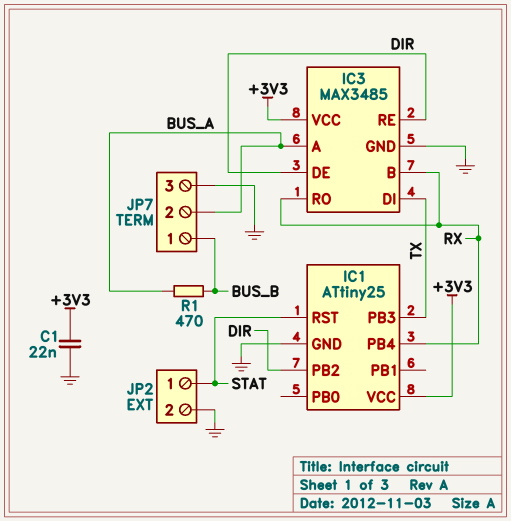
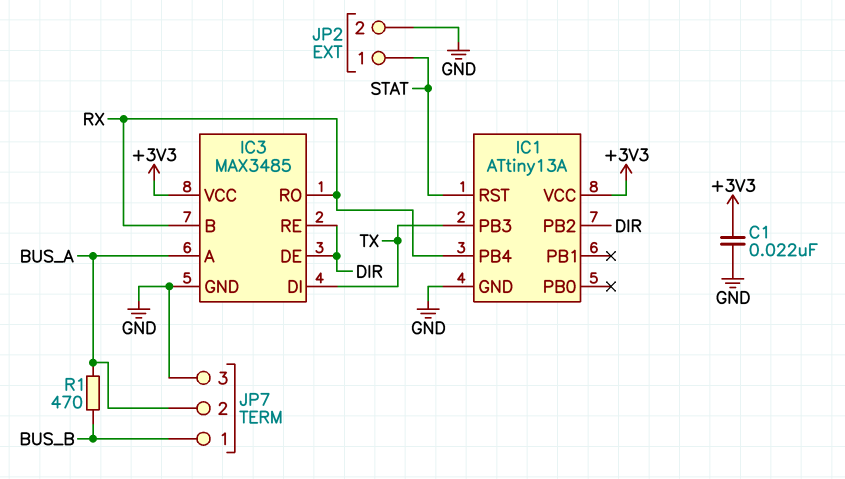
IC1: ATtiny25 -> ATtiny13A

